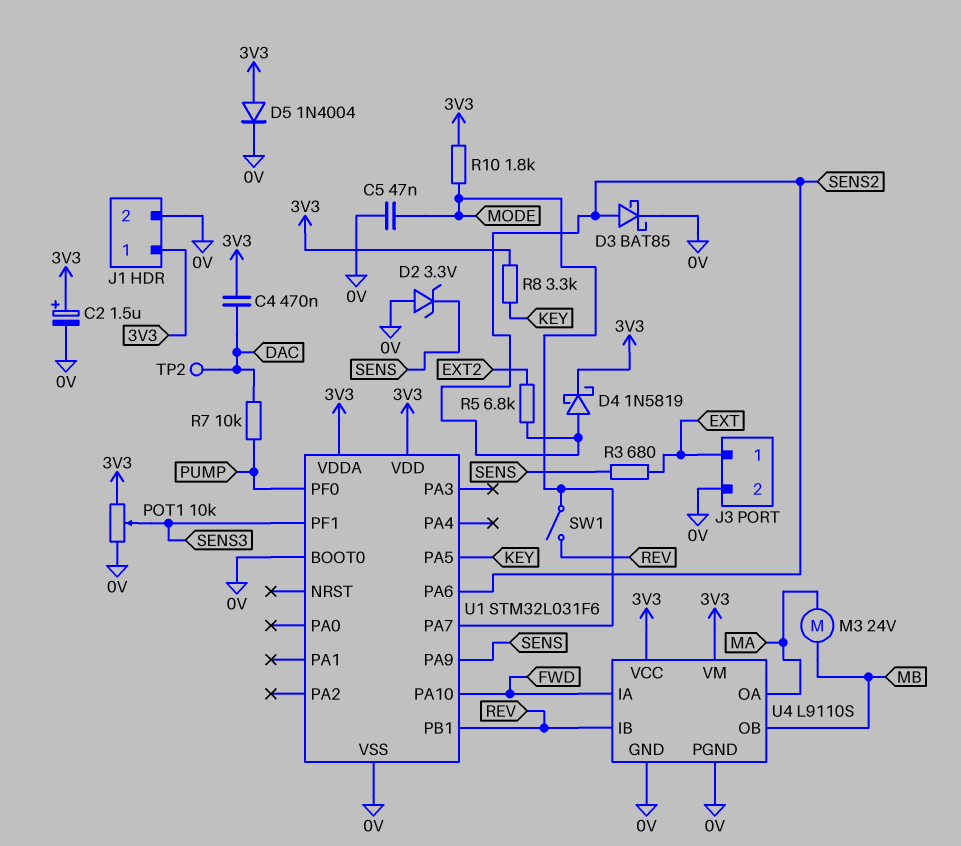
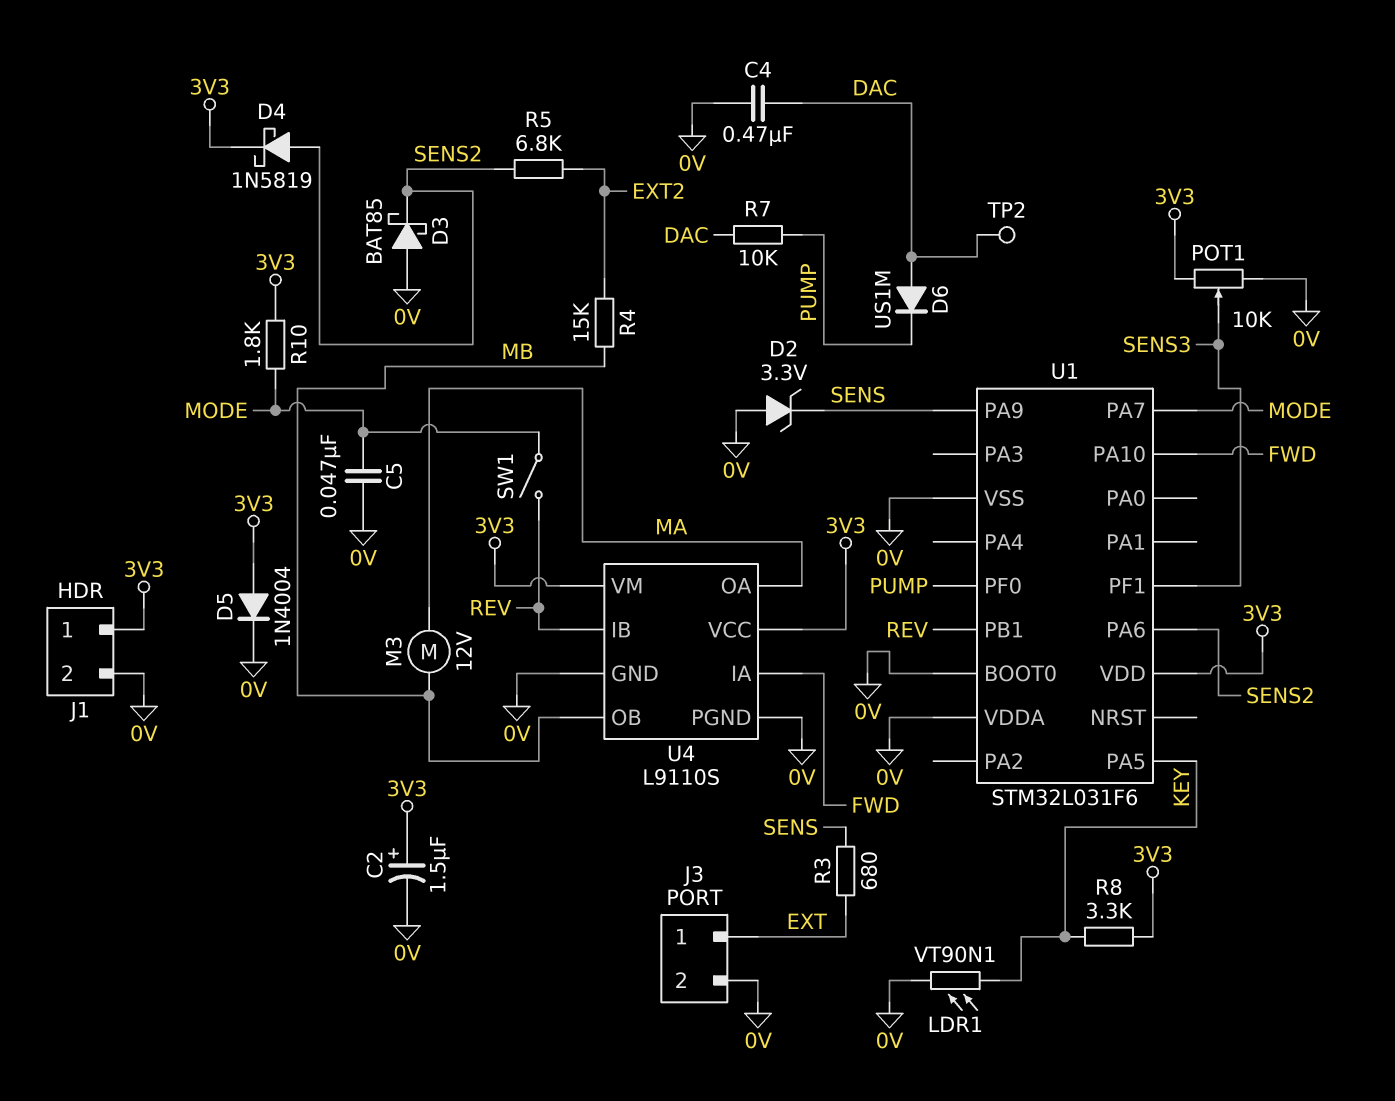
C4: 470nF (3V3, DAC) -> 470nF (0V, DAC)
D3: schottky BAT85 (A SENS2, K 0V) -> schottky BAT85 (A 0V, K SENS2)
D6: none -> diode US1M (A DAC, K PUMP)
LDR1: none -> VT90N1 (0V, KEY)
M3: motor 24V (MA, MB) -> motor 12V (MA, MB)
R4: none -> 15k (EXT2, MB)
U1 pin VDDA: 3V3 -> 0V

